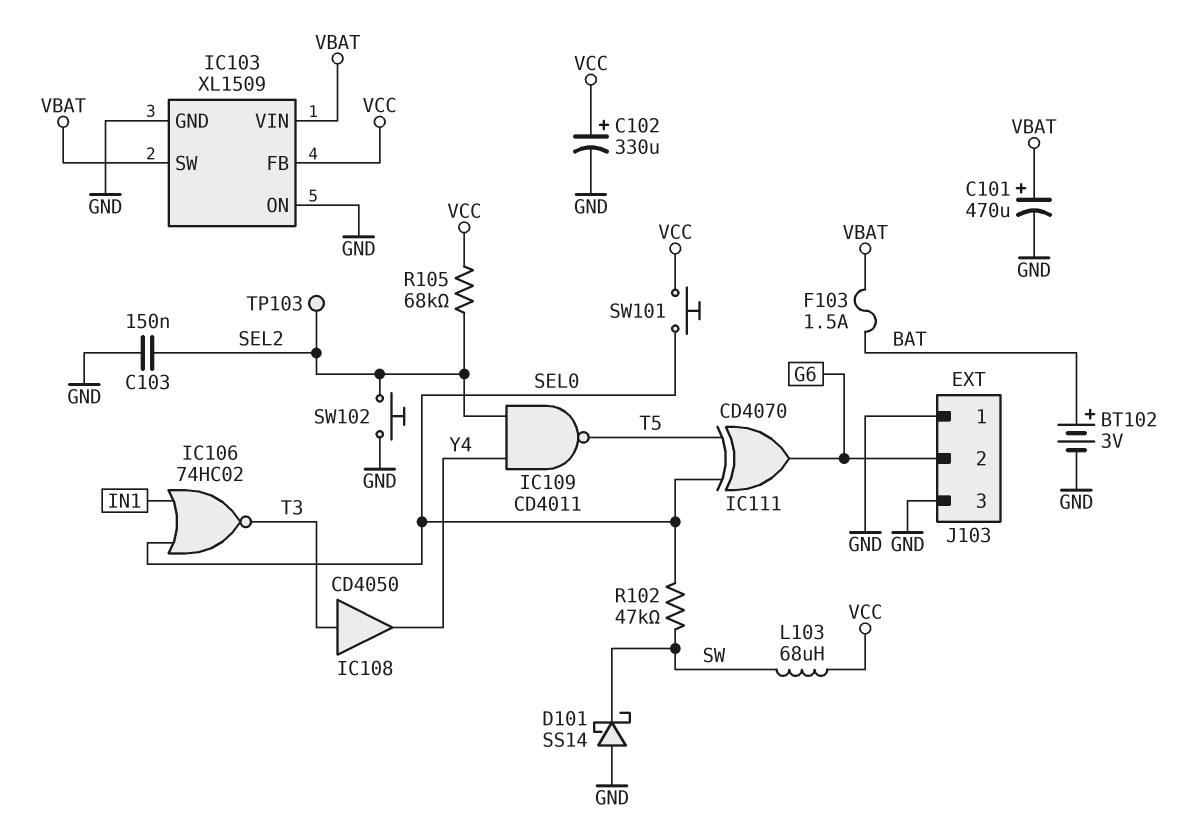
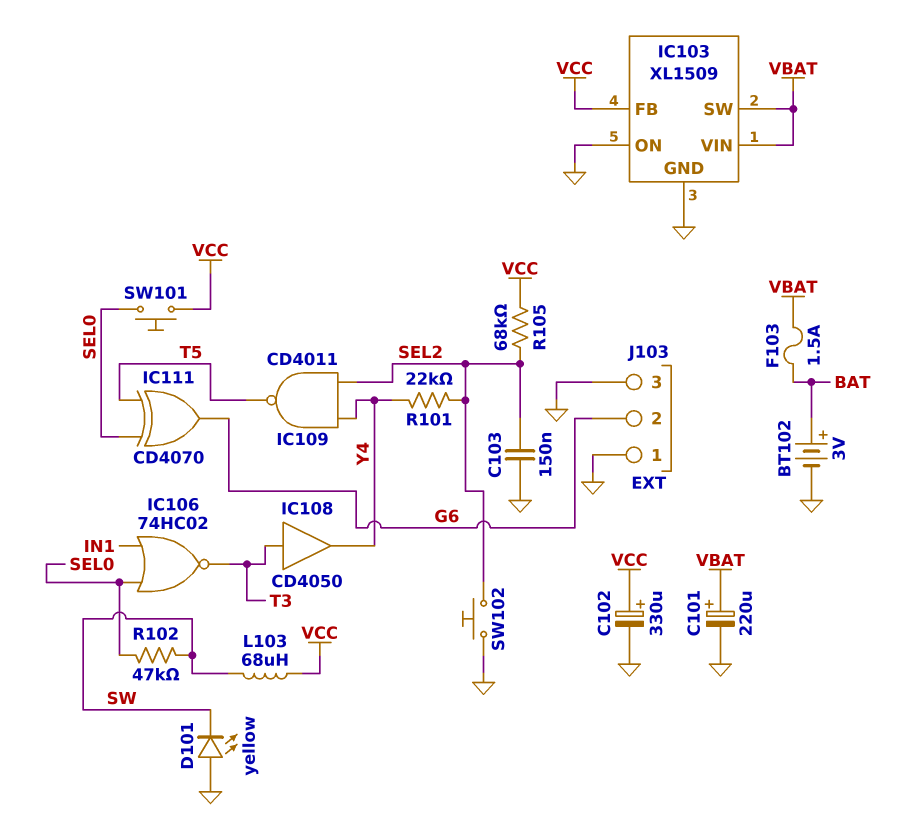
C101: 470uF (plus VBAT, minus GND) -> 220uF (plus VBAT, minus GND)
D101: schottky SS14 (A GND, K SW) -> LED yellow (A GND, K SW)
R101: none -> 22k (SEL2, Y4)
TP103: test point (SEL2) -> none

